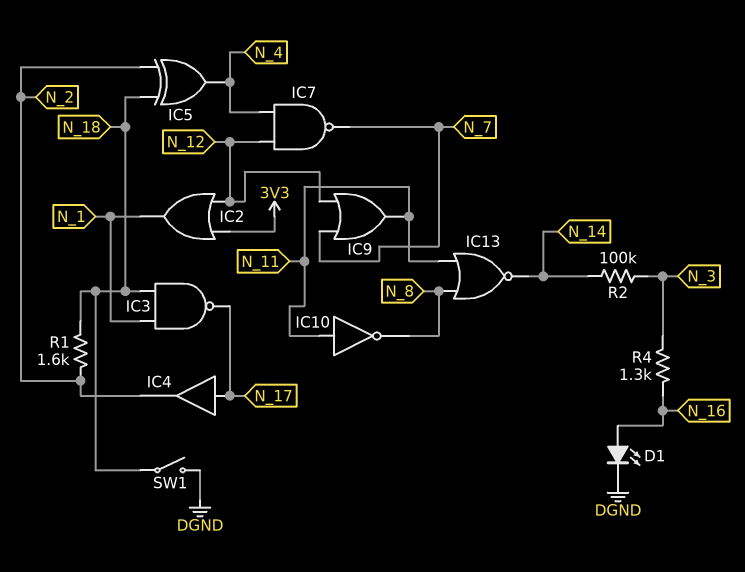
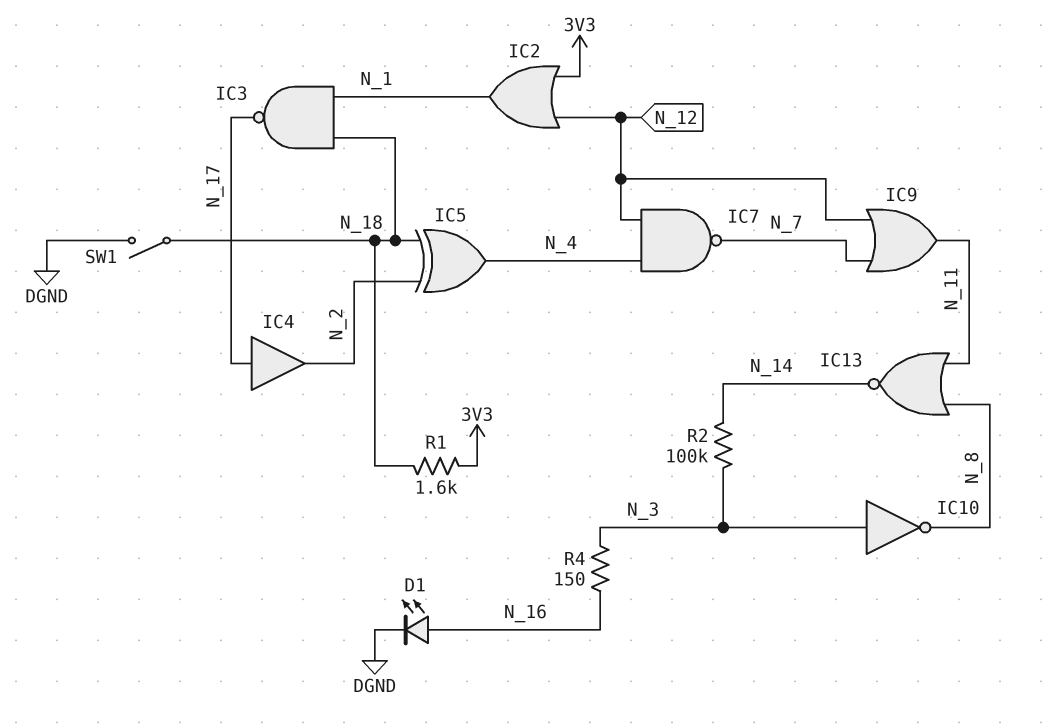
IC10: NOT (in N_11, out N_8) -> NOT (in N_3, out N_8)
R1: 1.6k (N_2, N_18) -> 1.6k (3V3, N_18)
R4: 1.3k (N_3, N_16) -> 150 (N_3, N_16)

